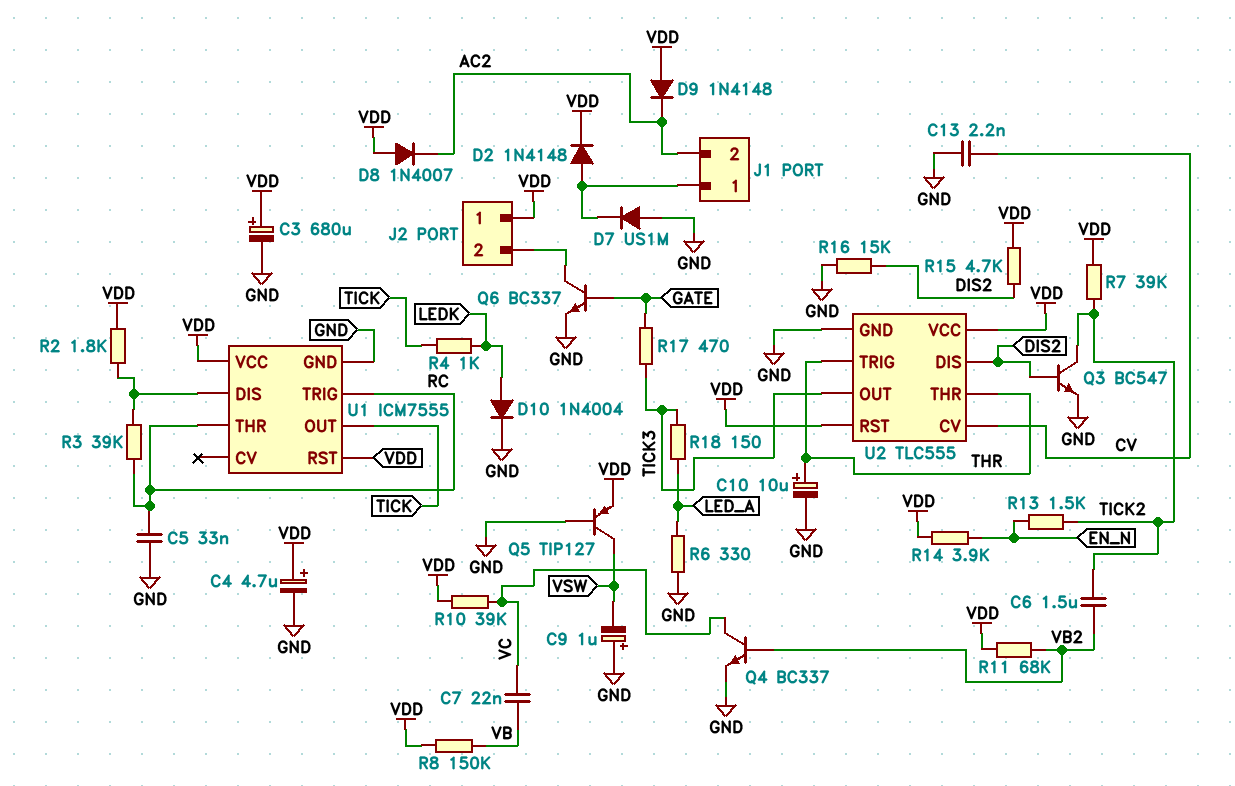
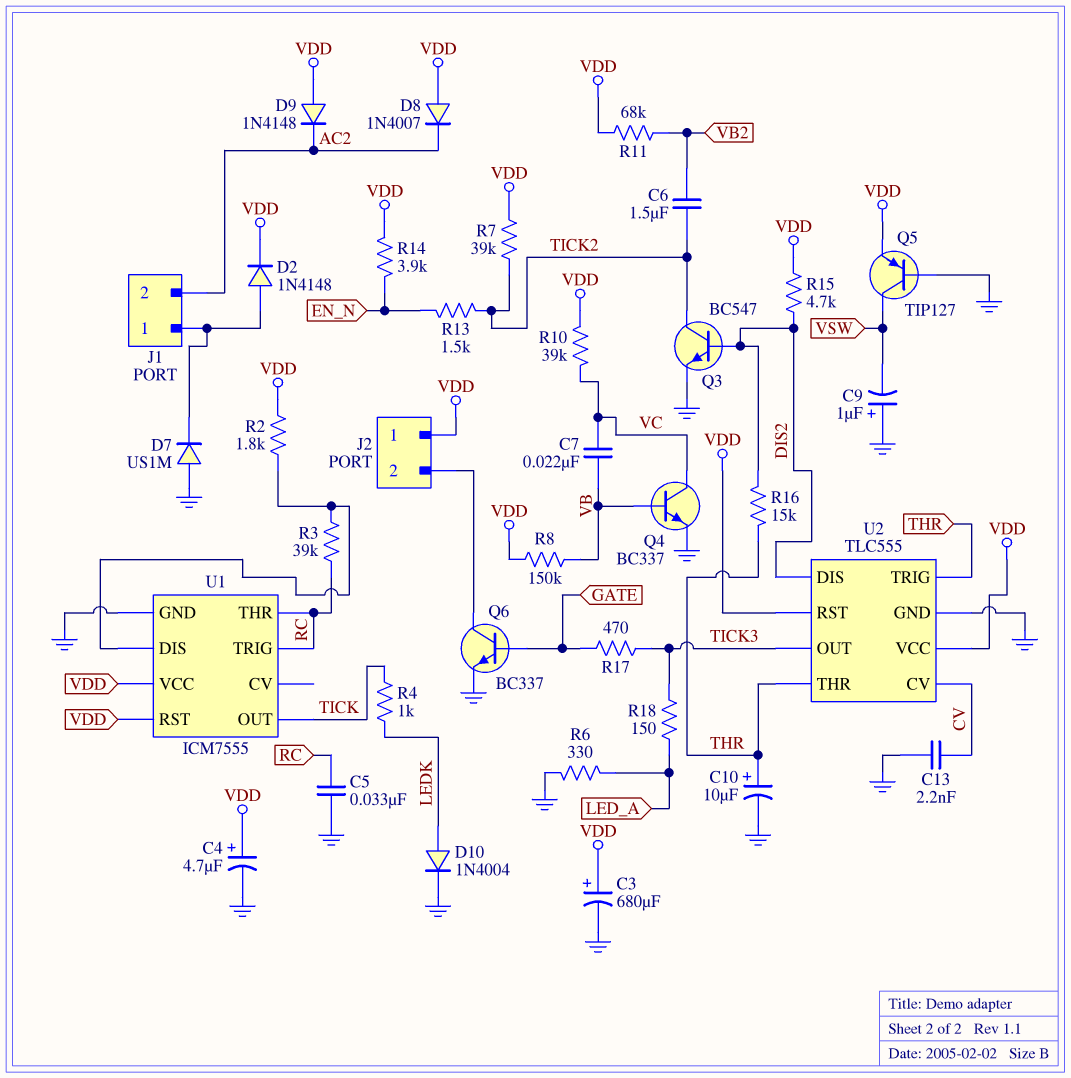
Q4: NPN BC337 (B VB2, C VC, E GND) -> NPN BC337 (B VB, C VC, E GND)
R16: 15k (DIS2, GND) -> 15k (DIS2, THR)

